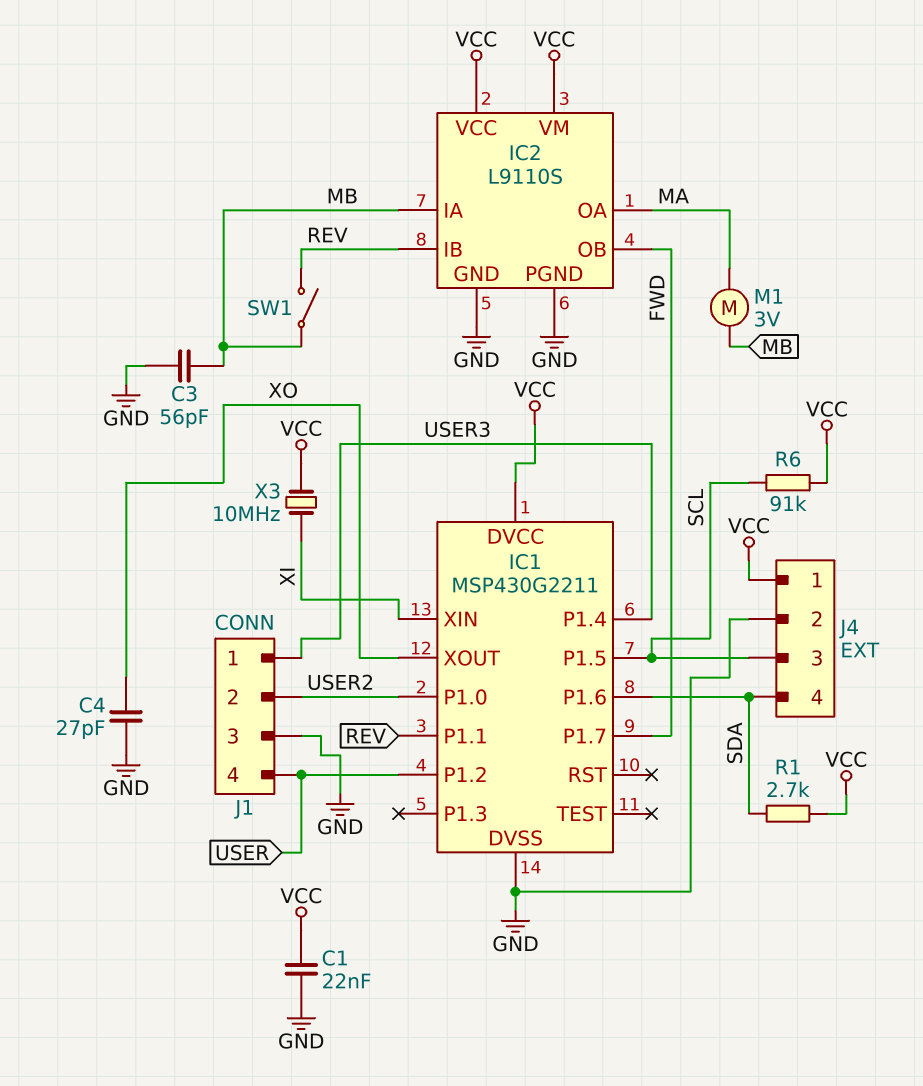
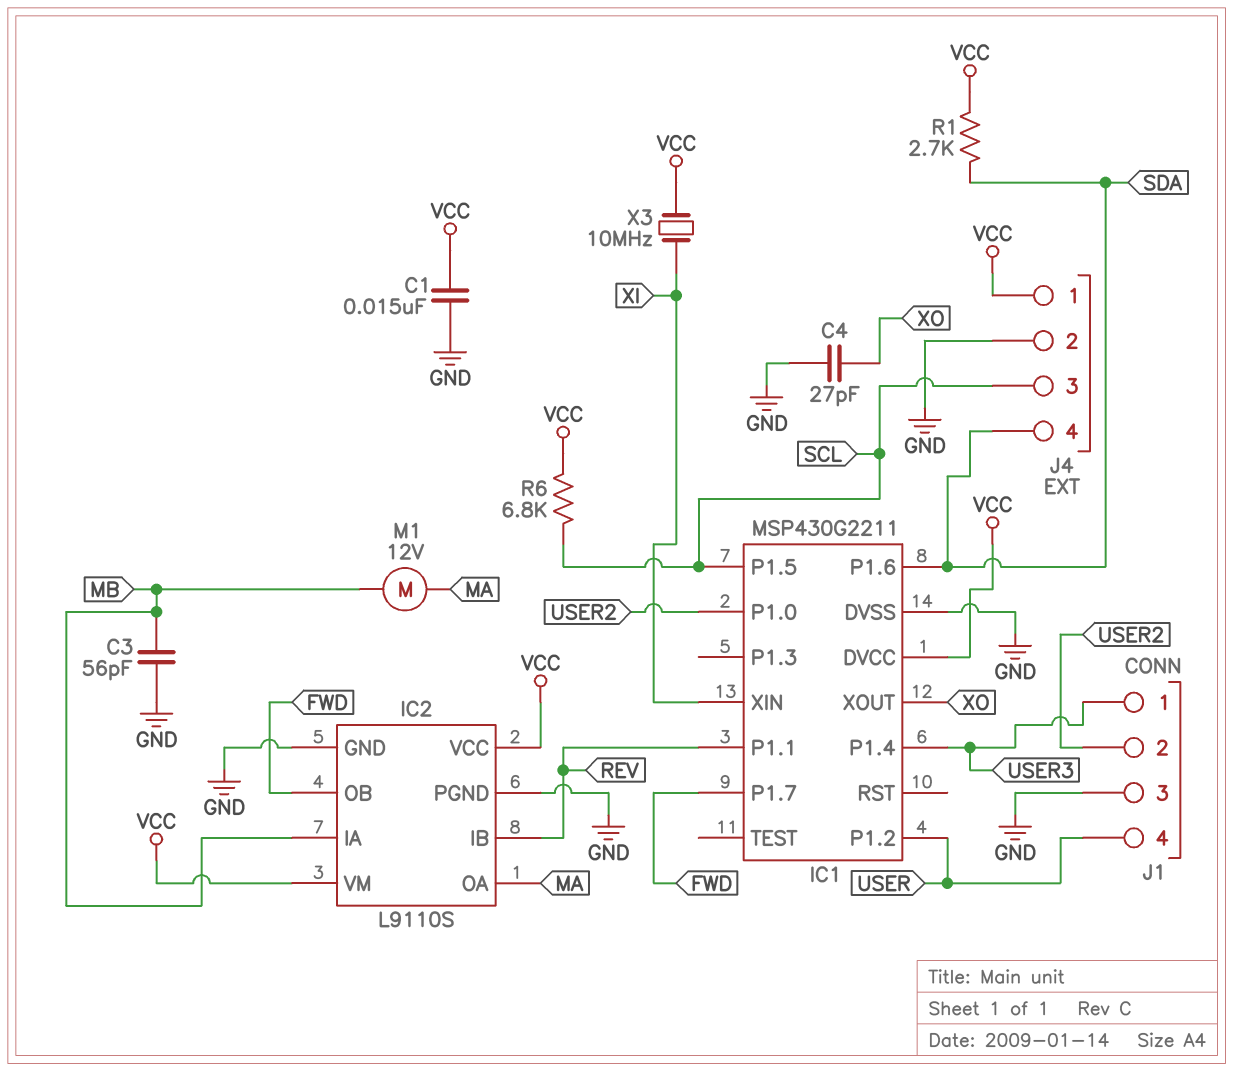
C1: 22nF (GND, VCC) -> 15nF (GND, VCC)
M1: motor 3V (MA, MB) -> motor 12V (MA, MB)
R6: 91k (SCL, VCC) -> 6.8k (SCL, VCC)
SW1: switch (MB, REV) -> none

